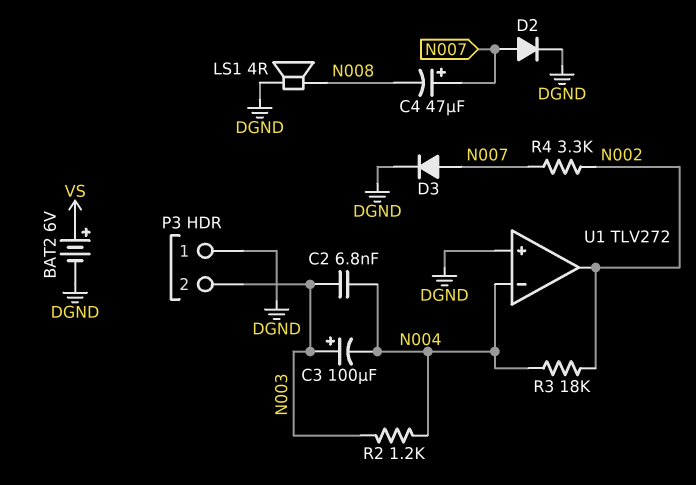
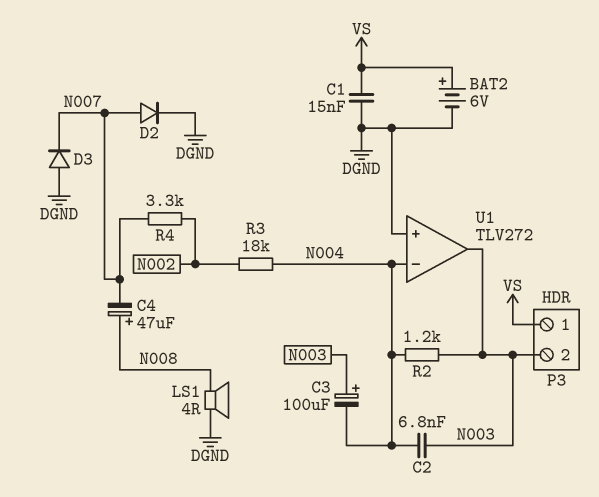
C1: none -> 15nF (DGND, VS)
C4: 47uF (plus N007, minus N008) -> 47uF (plus N008, minus N007)
D3: diode (A N007, K DGND) -> diode (A DGND, K N007)
P3 pin 1: DGND -> VS
U1 pin out: N002 -> N003

